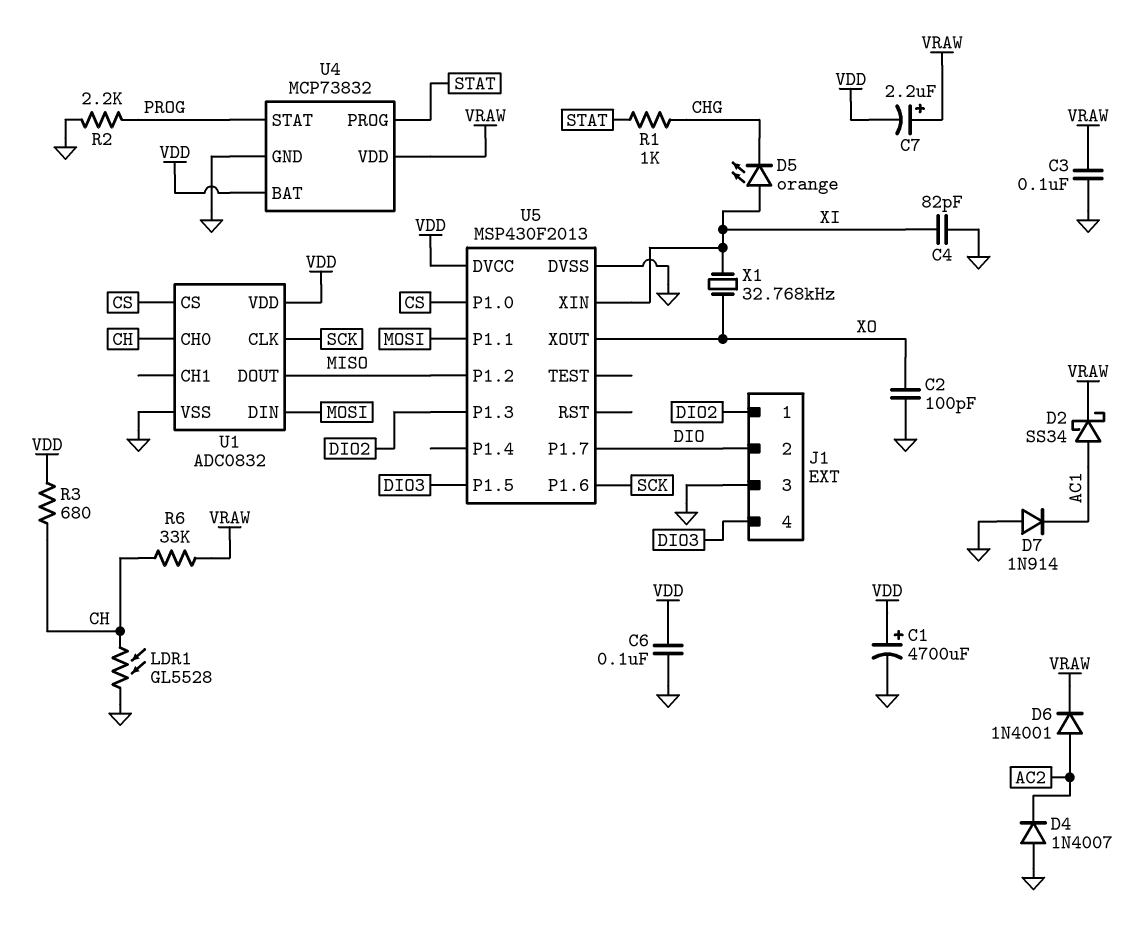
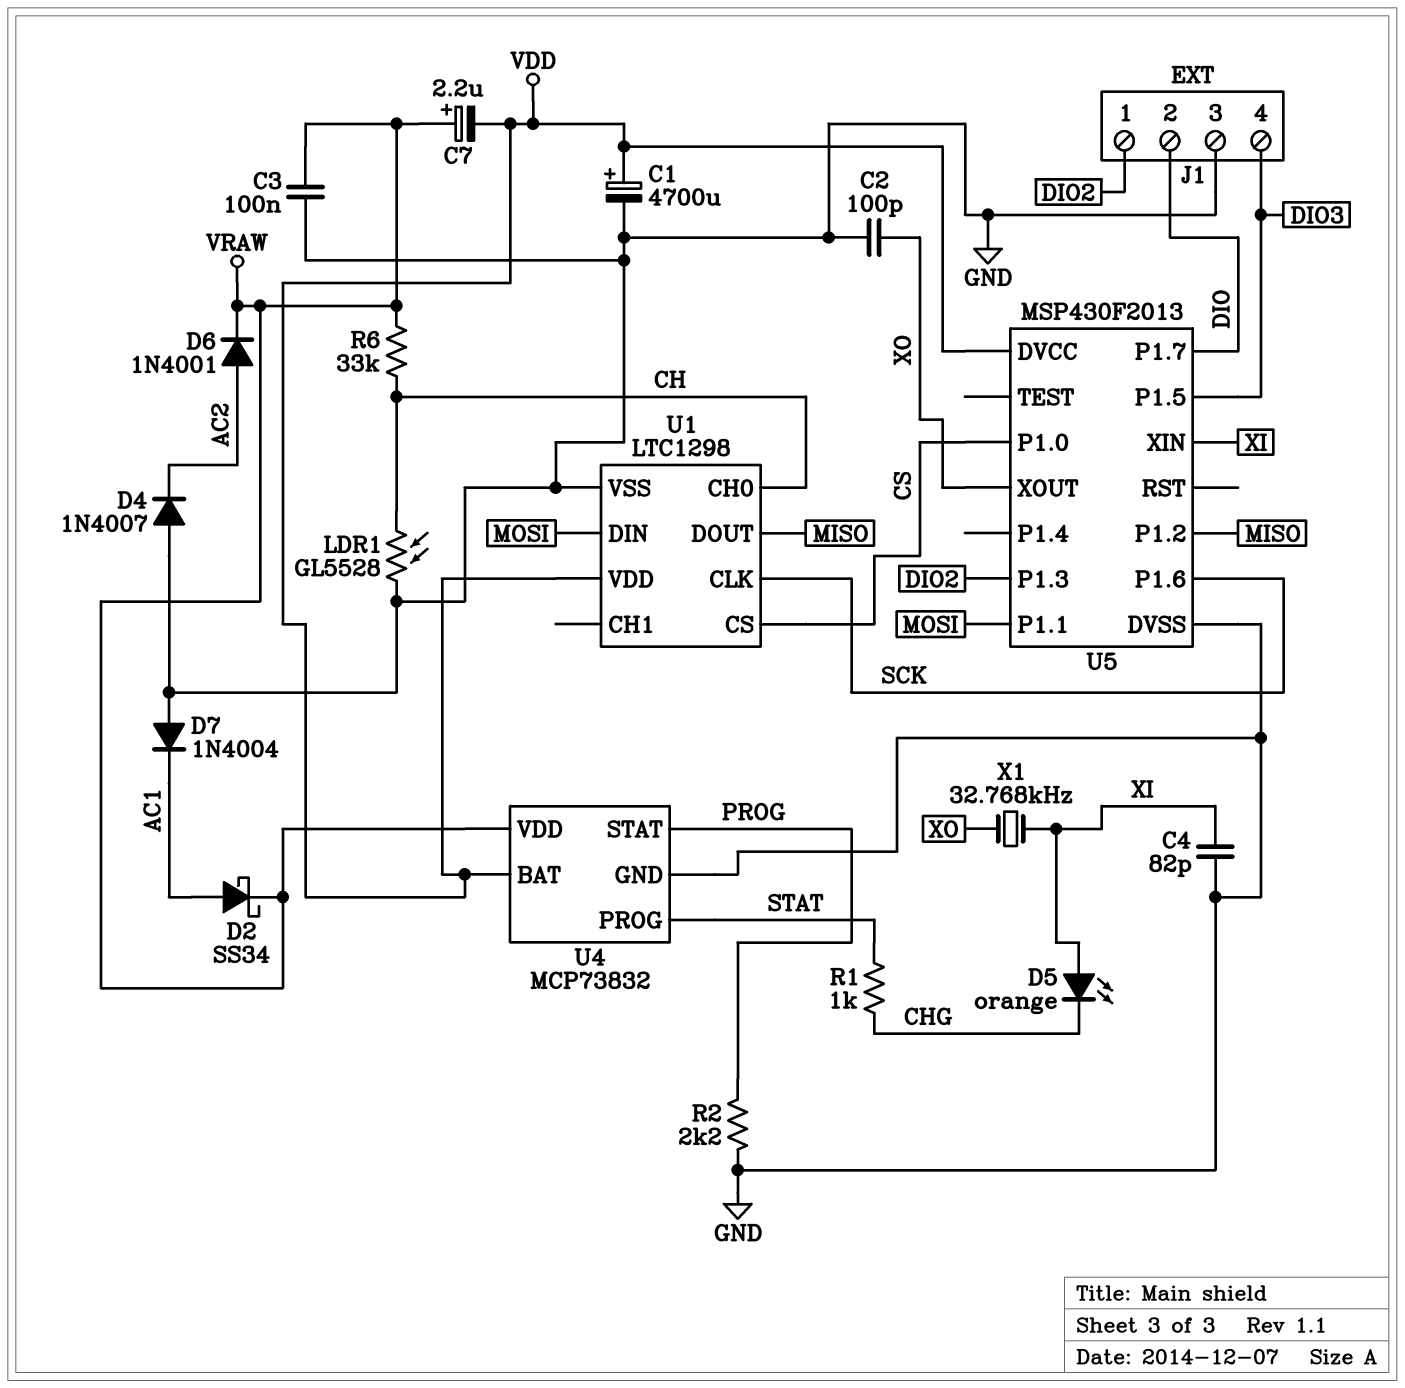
C6: 100nF (GND, VDD) -> none
D7: diode 1N914 (A GND, K AC1) -> diode 1N4004 (A GND, K AC1)
R3: 680 (CH, VDD) -> none
U1: ADC0832 -> LTC1298

